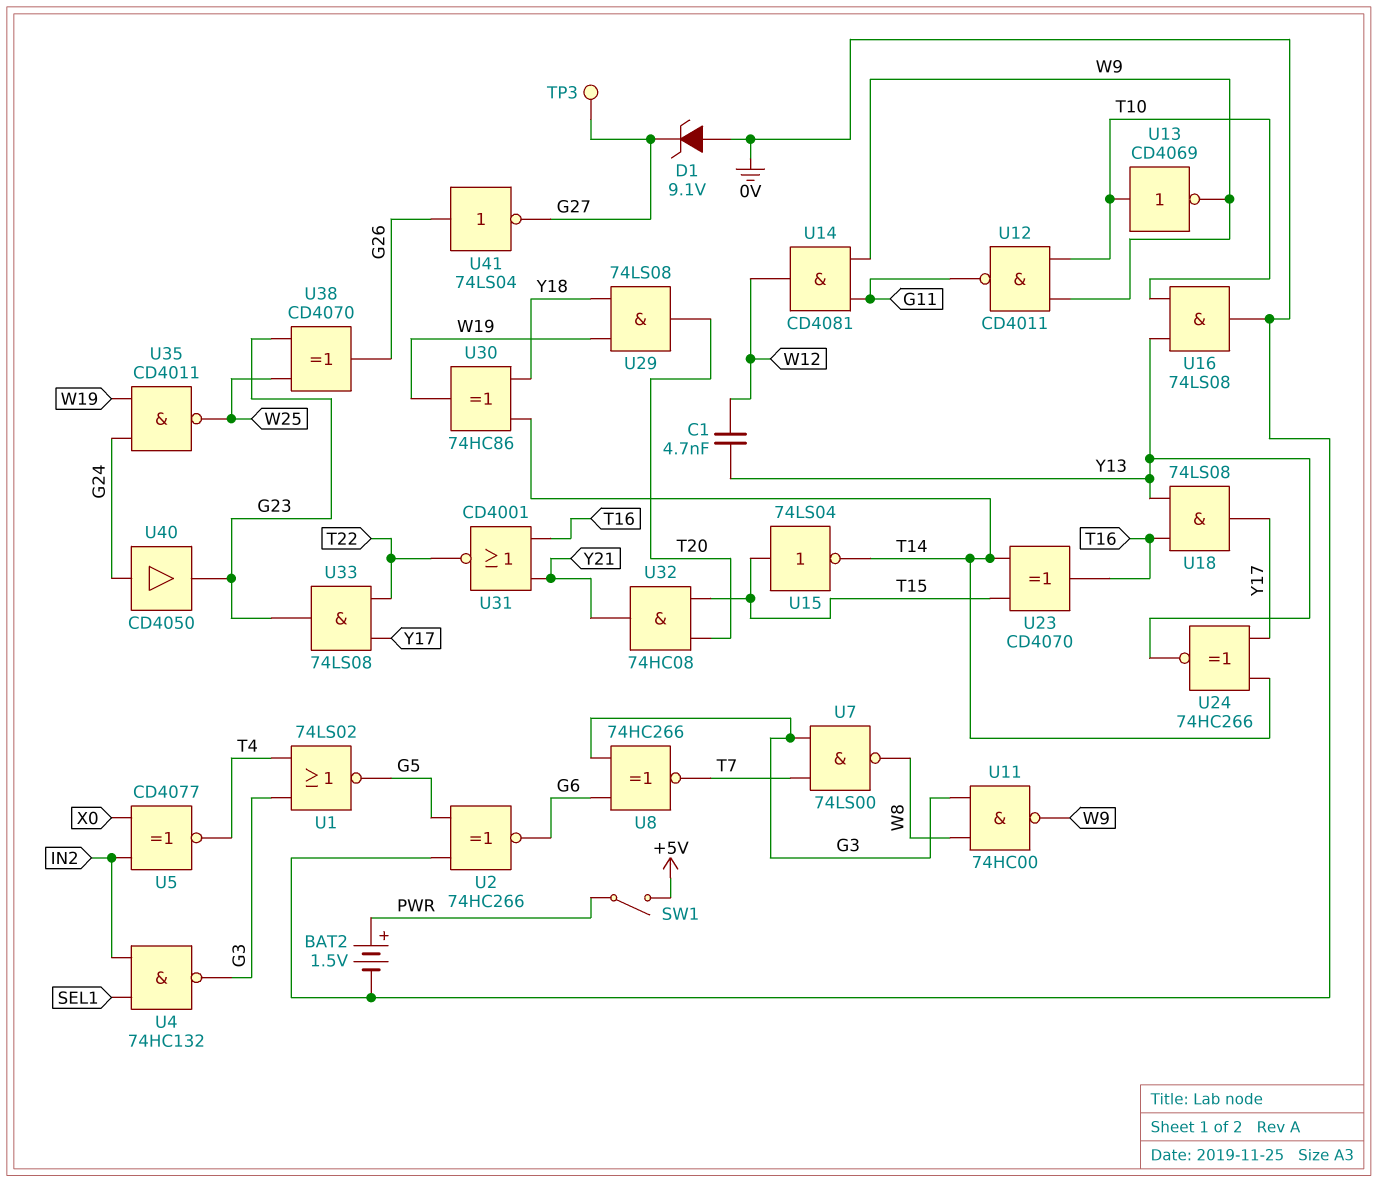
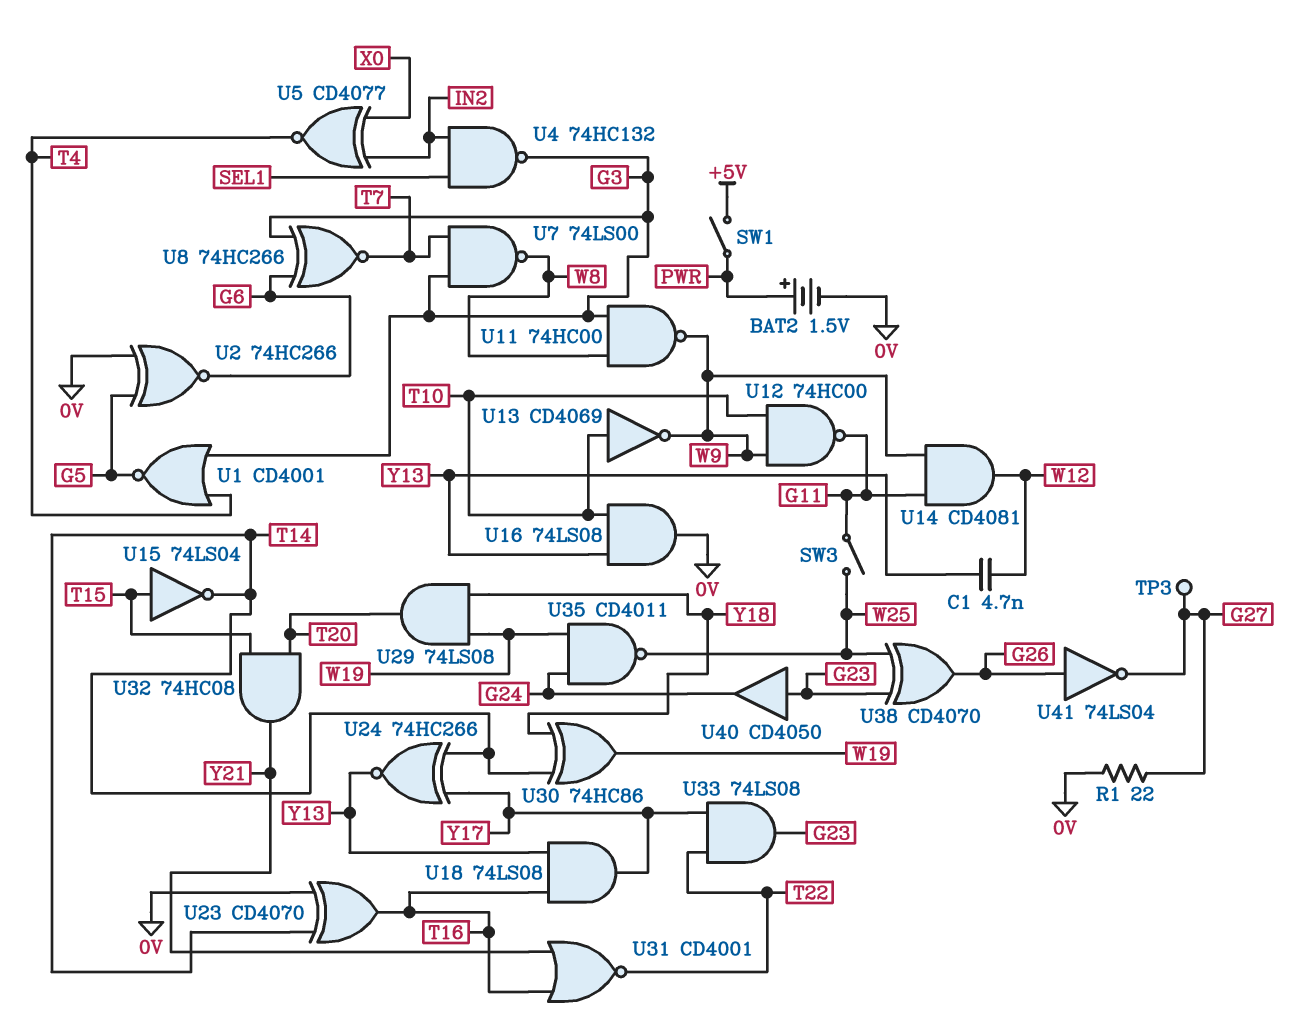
D1: zener 9.1V (A 0V, K G27) -> none
R1: none -> 22 (0V, G27)
SW3: none -> switch (G11, W25)
U1: NOR 74LS02 (in G3, in T4, out G5) -> NOR CD4001 (in G3, in T4, out G5)
U12: NAND CD4011 (in T10, in W9, out G11) -> NAND 74HC00 (in T10, in W9, out G11)
U23: XOR CD4070 (in T14, in T15, out T16) -> XOR CD4070 (in 0V, in T14, out T16)
U40: buffer CD4050 (in G24, out G23) -> buffer CD4050 (in G23, out G24)

